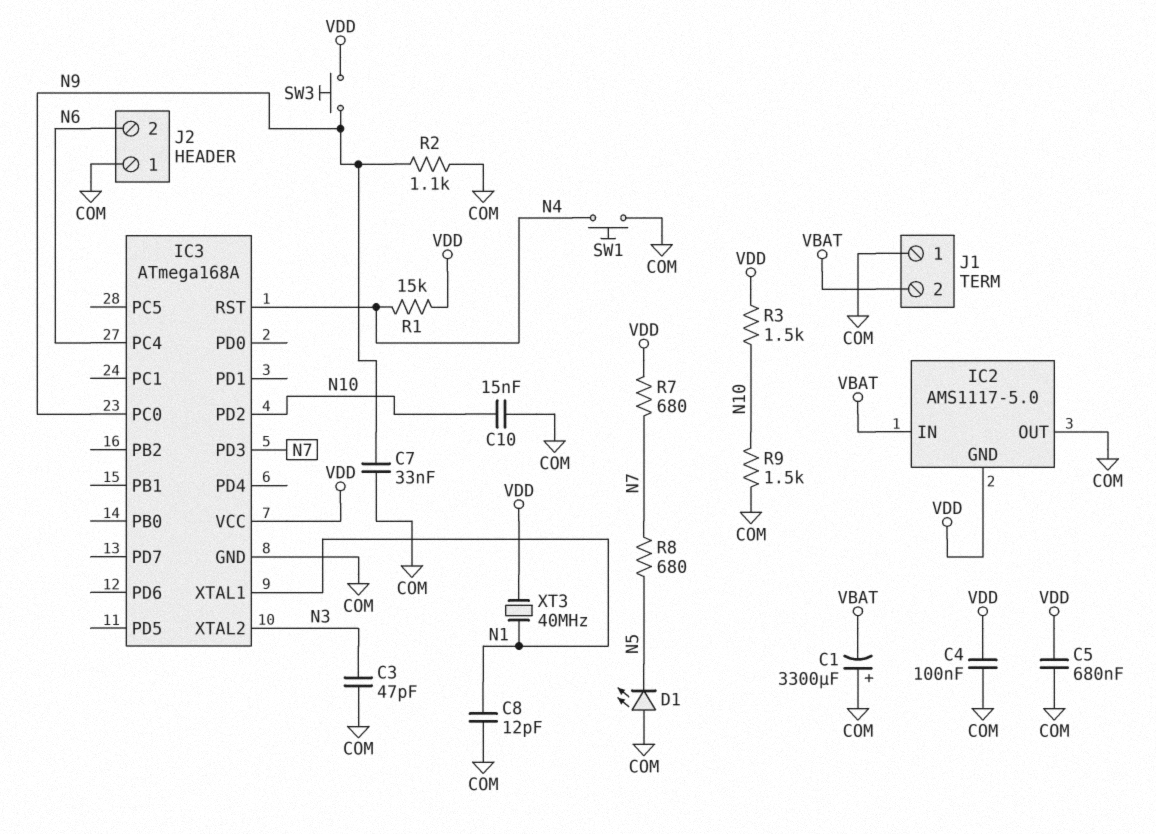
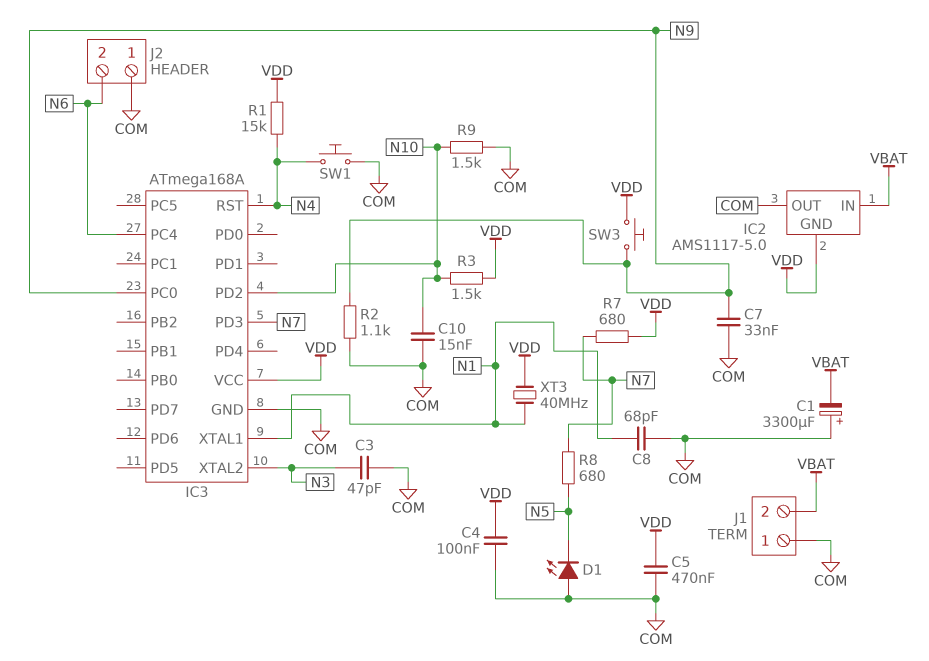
C5: 680nF (COM, VDD) -> 470nF (COM, VDD)
C8: 12pF (COM, N1) -> 68pF (COM, N1)

